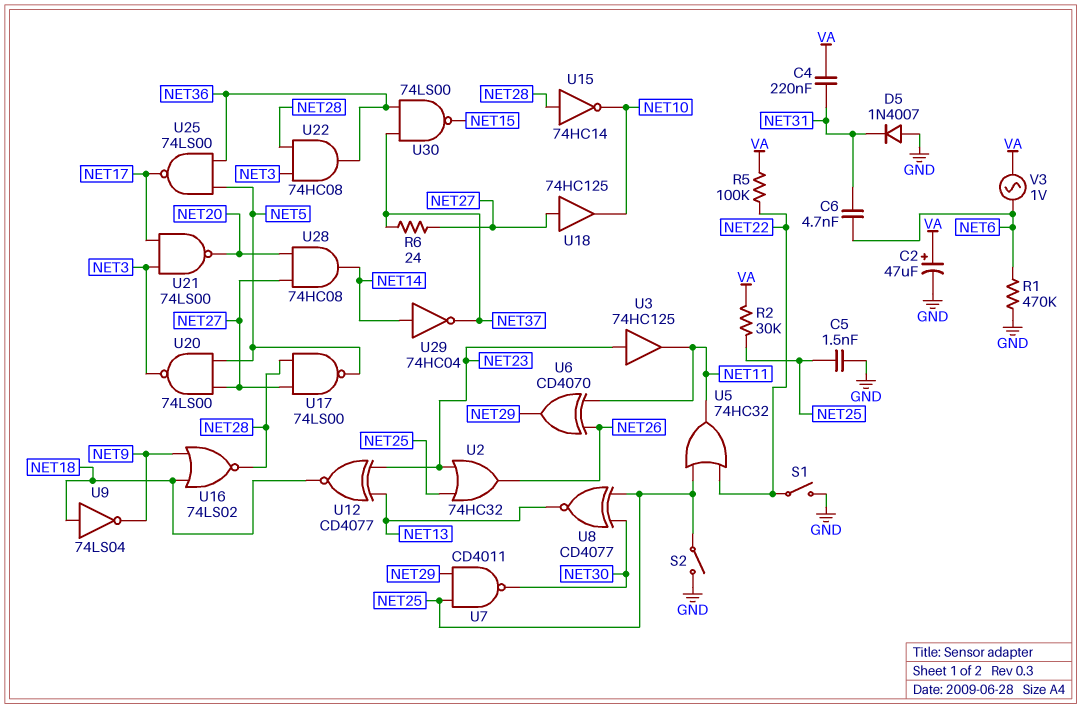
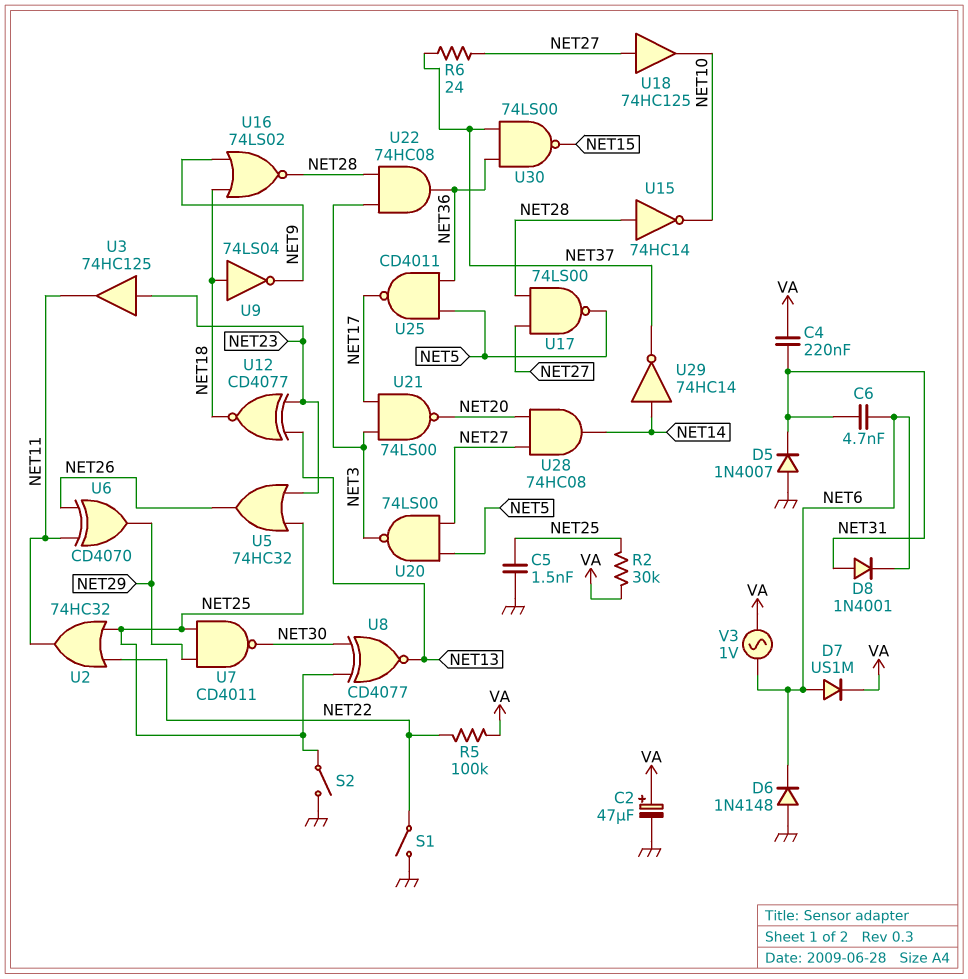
D6: none -> diode 1N4148 (A GND, K NET6)
D7: none -> diode US1M (A NET6, K VA)
D8: none -> diode 1N4001 (A NET31, K NET6)
R1: 470k (GND, NET6) -> none
U2: OR 74HC32 (in NET23, in NET25, out NET26) -> OR 74HC32 (in NET22, in NET25, out NET11)
U5: OR 74HC32 (in NET22, in NET25, out NET11) -> OR 74HC32 (in NET23, in NET25, out NET26)
U25: NAND 74LS00 (in NET5, in NET36, out NET17) -> NAND CD4011 (in NET5, in NET36, out NET17)
U29: NOT 74HC04 (in NET14, out NET37) -> NOT 74HC14 (in NET14, out NET37)

